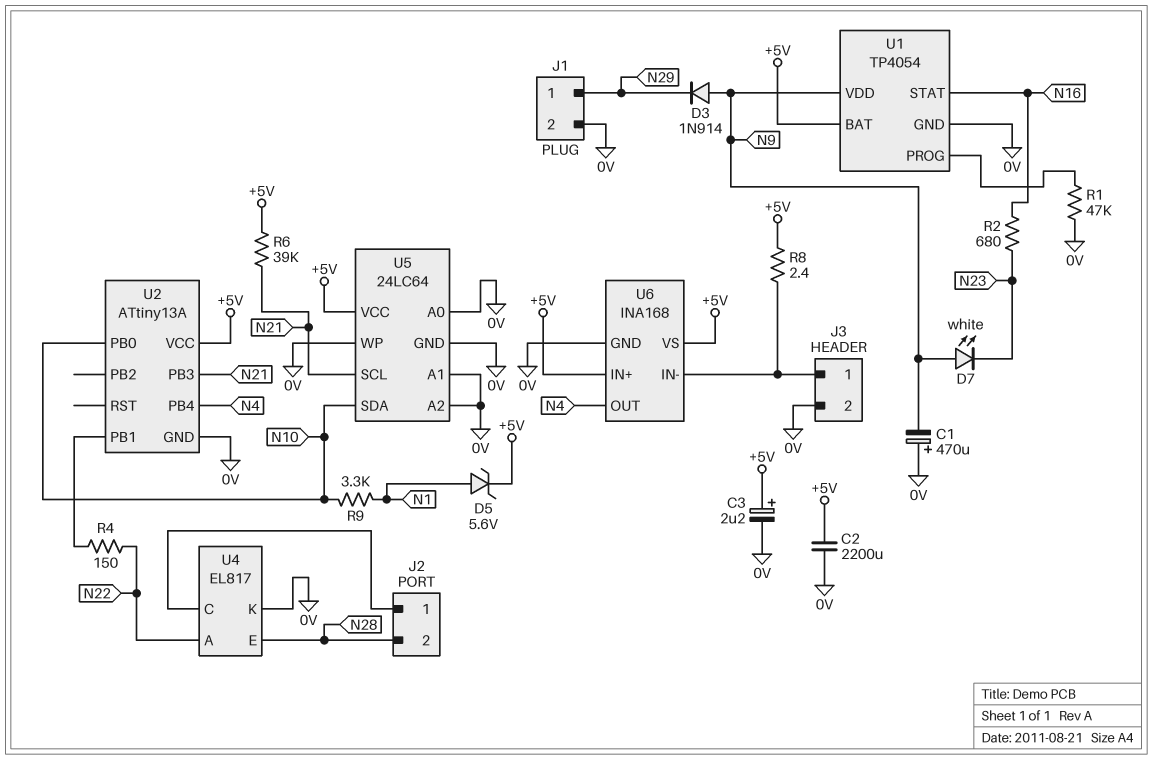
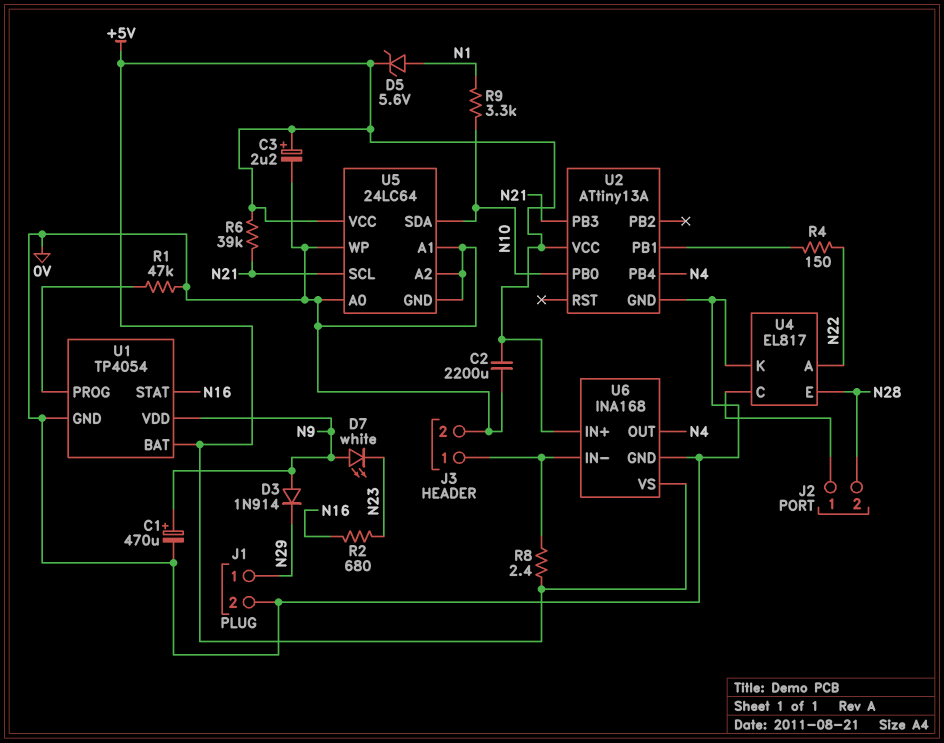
C1: 470uF (plus 0V, minus N9) -> 470uF (plus N9, minus 0V)

